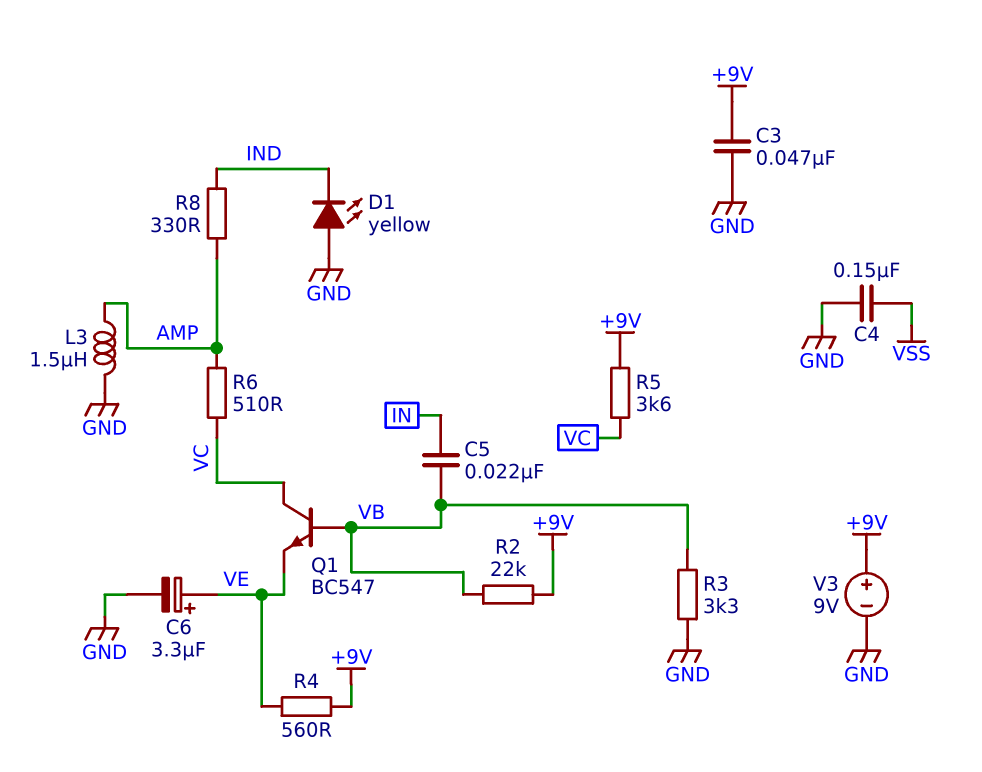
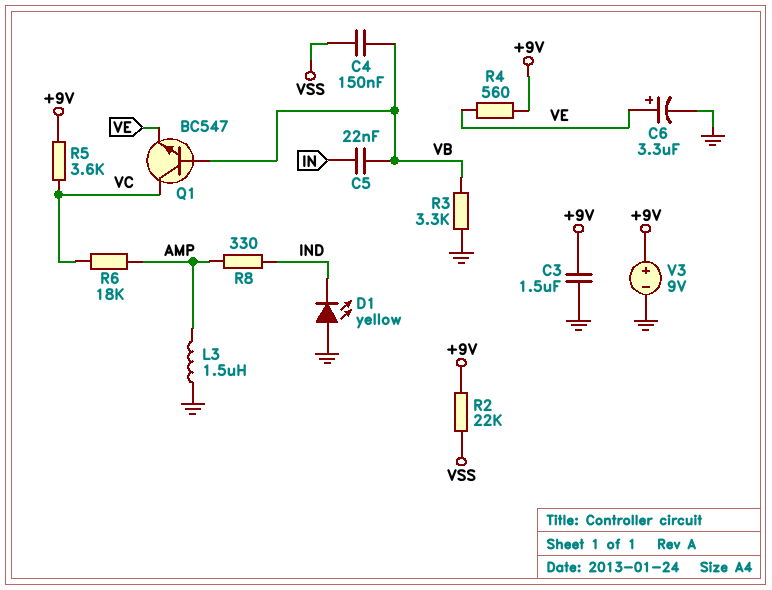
C3: 47nF (+9V, GND) -> 1.5uF (+9V, GND)
C4: 150nF (GND, VSS) -> 150nF (VB, VSS)
R2: 22k (+9V, VB) -> 22k (+9V, VSS)
R6: 510 (AMP, VC) -> 18k (AMP, VC)

